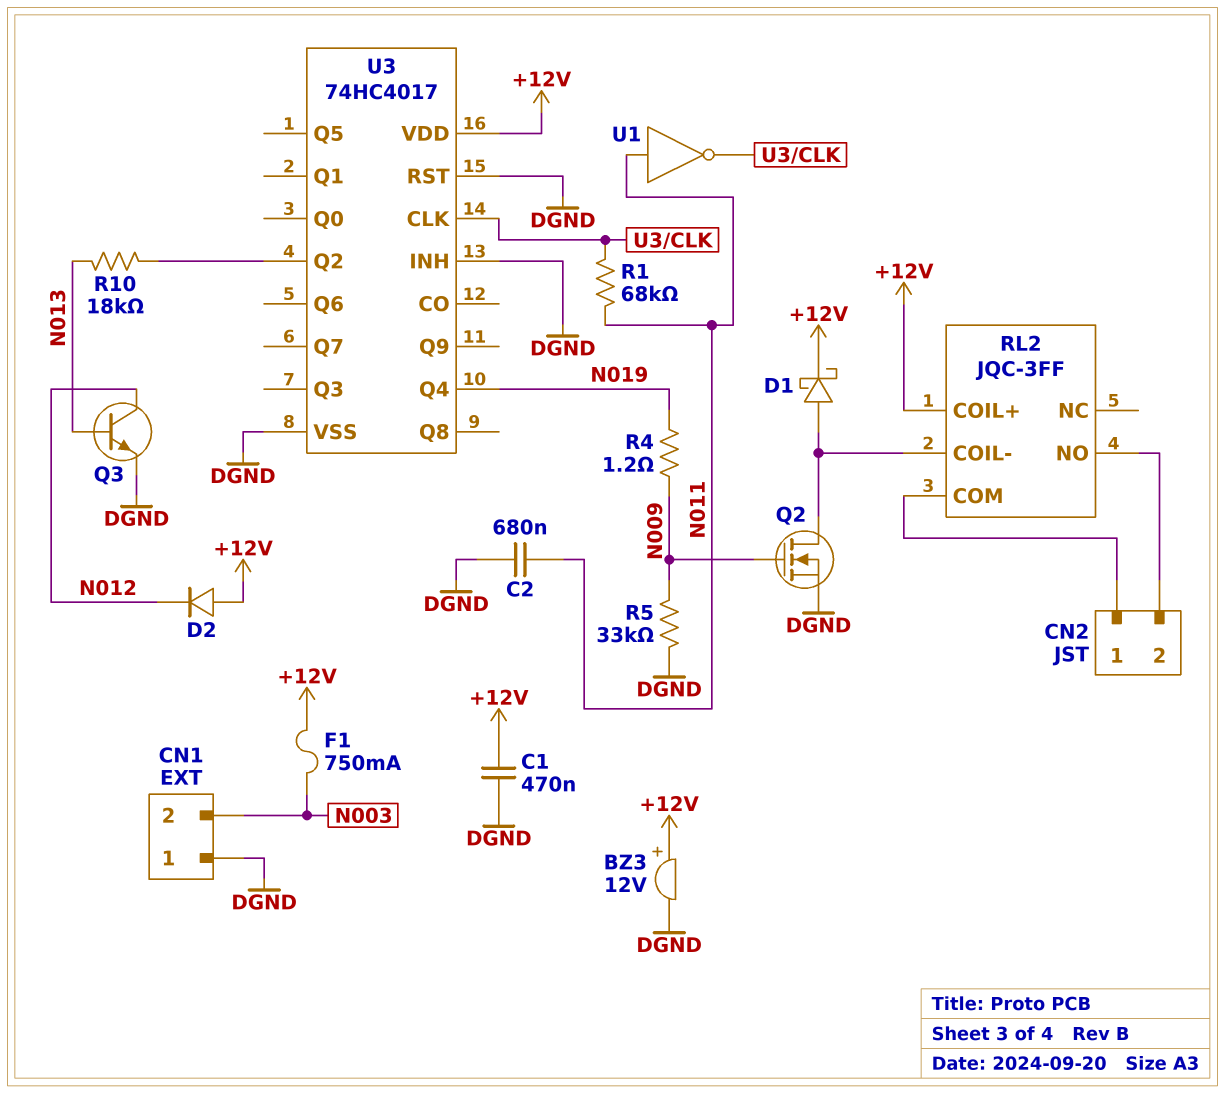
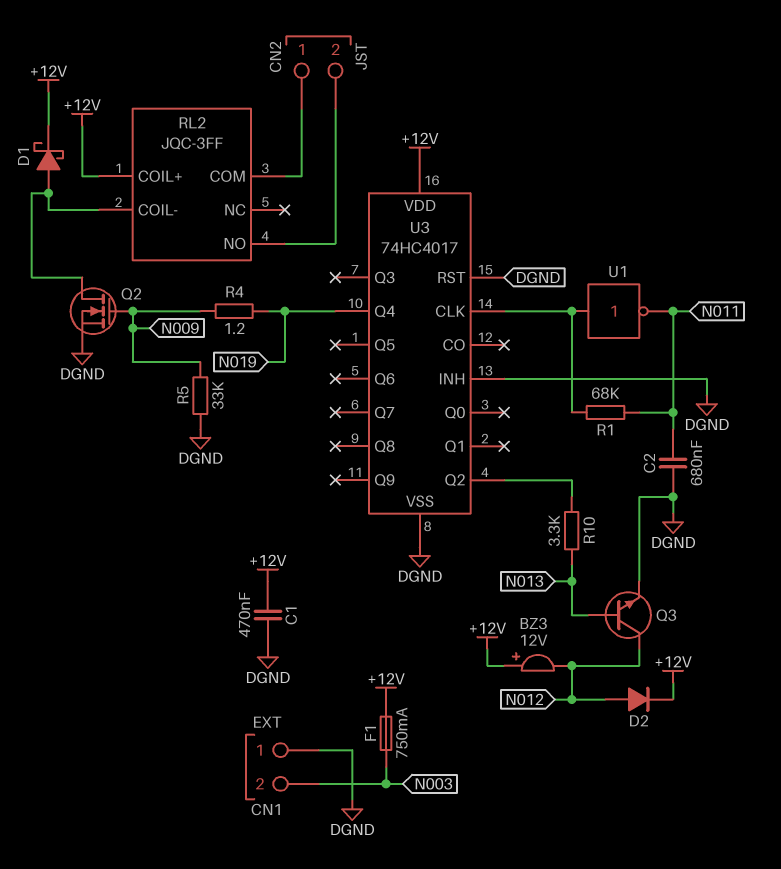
BZ3: buzzer 12V (plus +12V, minus DGND) -> buzzer 12V (plus +12V, minus N012)
D2: diode (A +12V, K N012) -> diode (A N012, K +12V)
R10: 18k (N013, U3/Q2) -> 3.3k (N013, U3/Q2)
U1: NOT (in N011, out U3/CLK) -> NOT (in U3/CLK, out N011)

